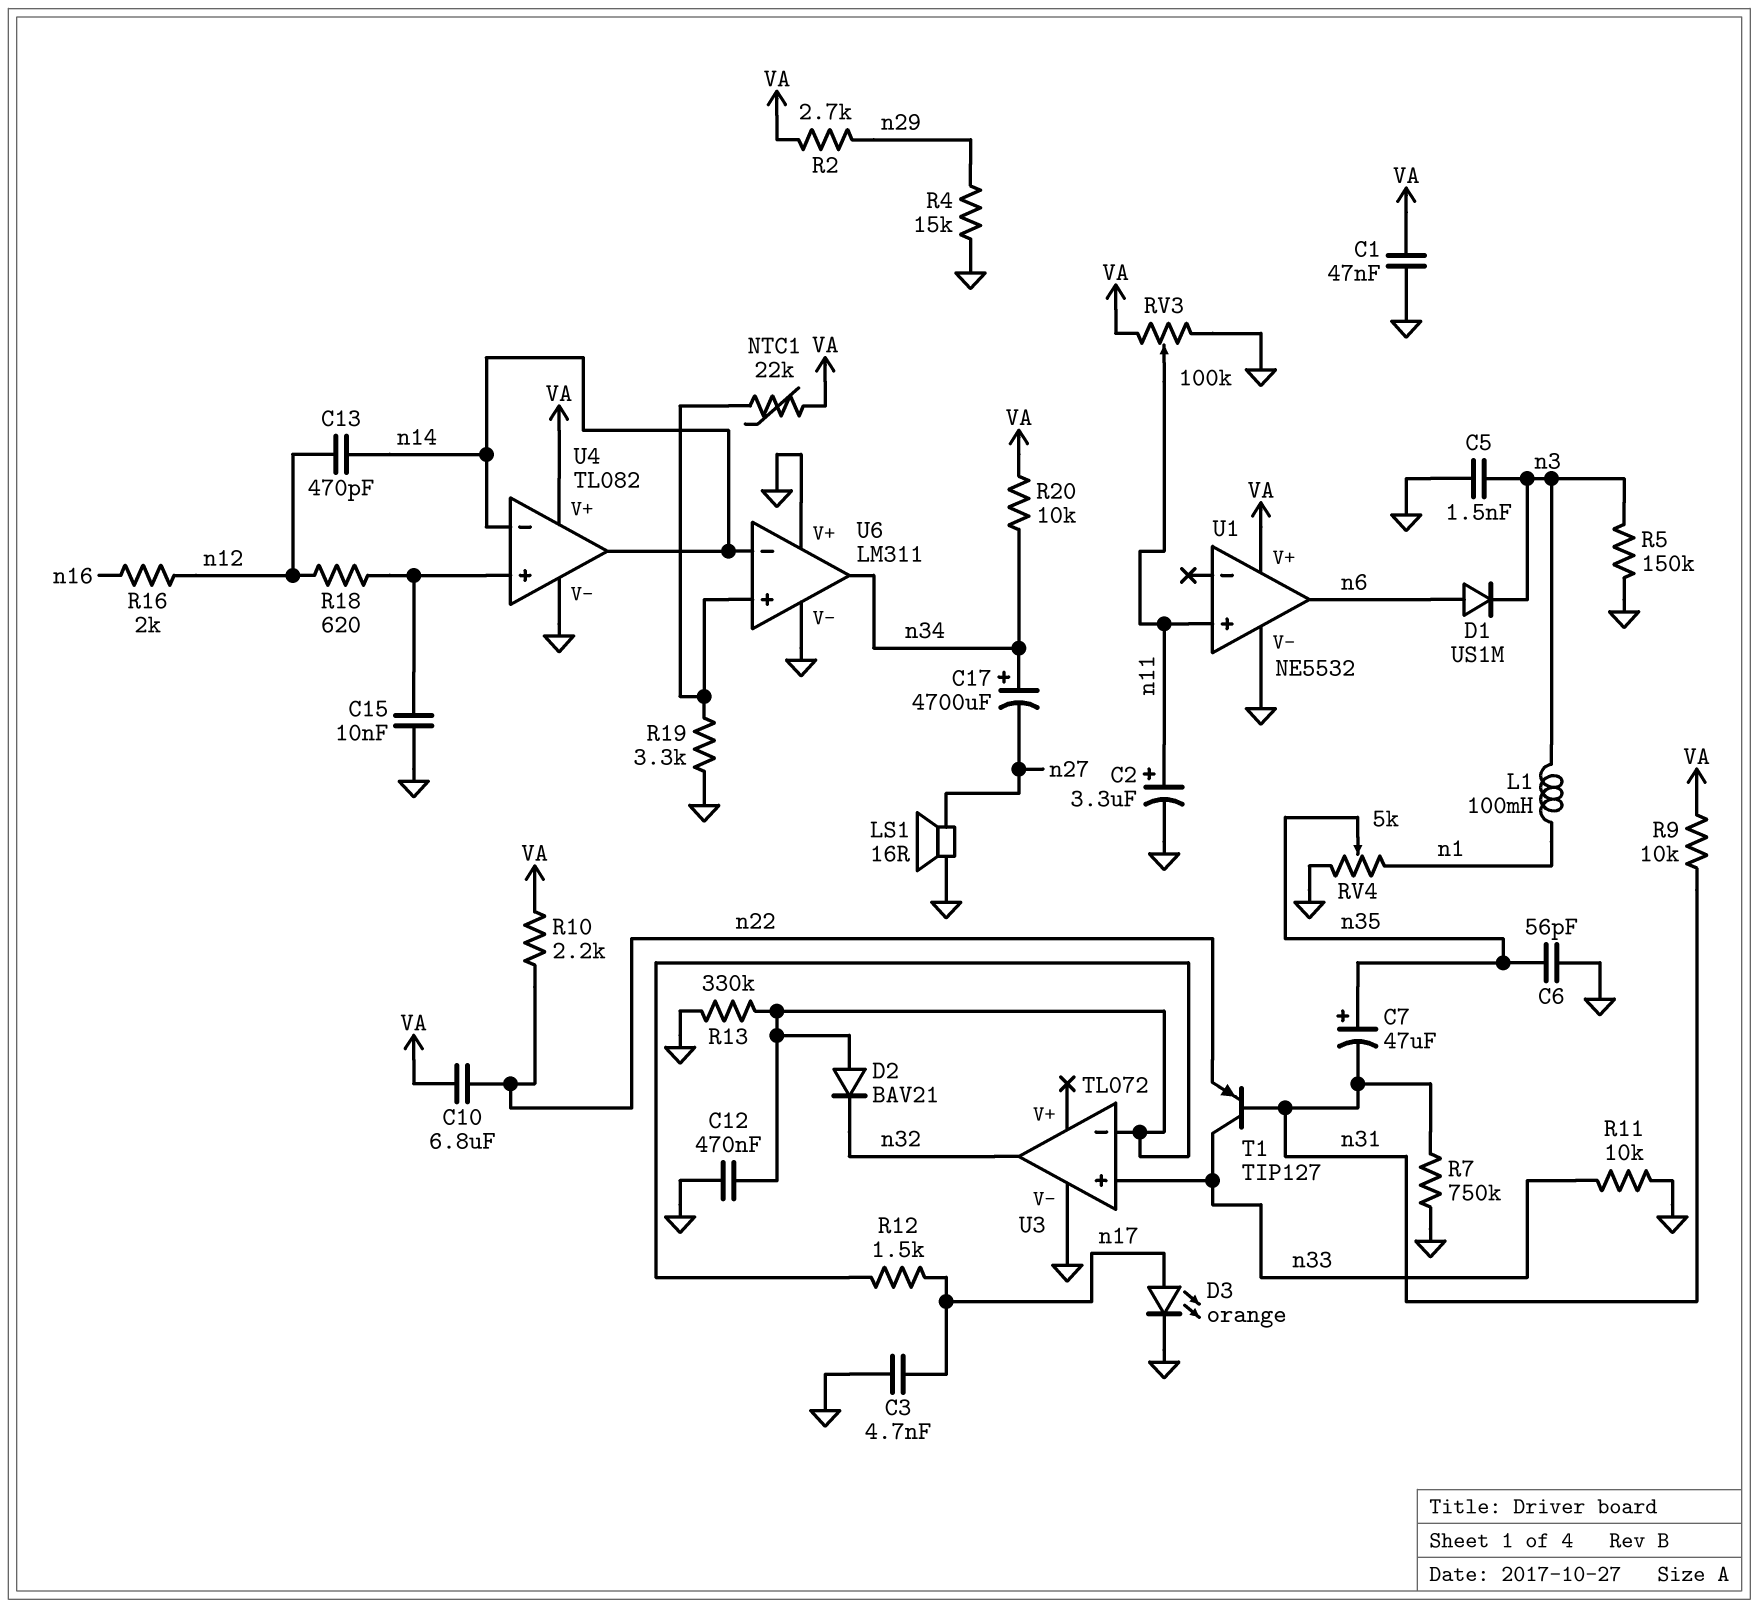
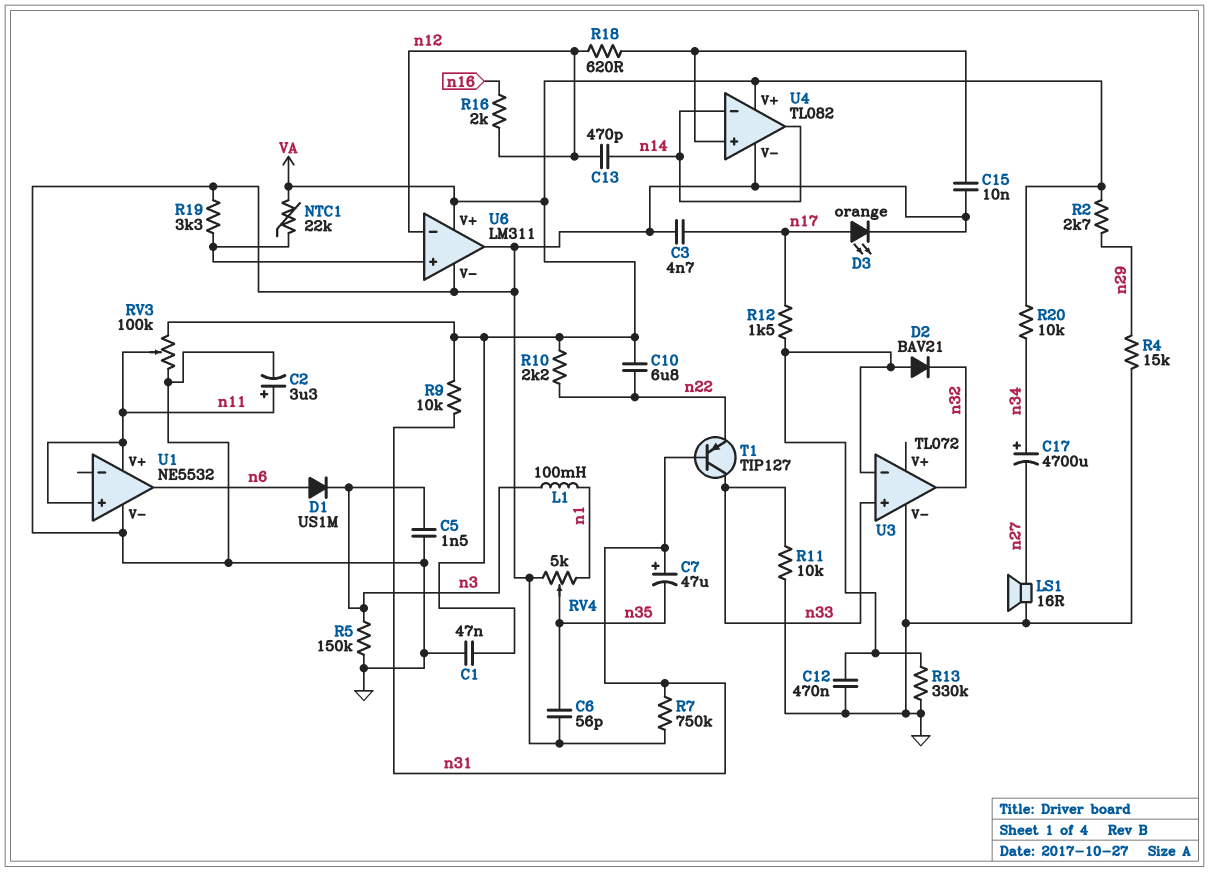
C7: 47uF (plus n35, minus n31) -> 47uF (plus n31, minus n35)
U1 pin V+: VA -> n11
U6 pin V+: GND -> VA
U6 pin in-: n14 -> n12
U6 pin out: n34 -> GND

